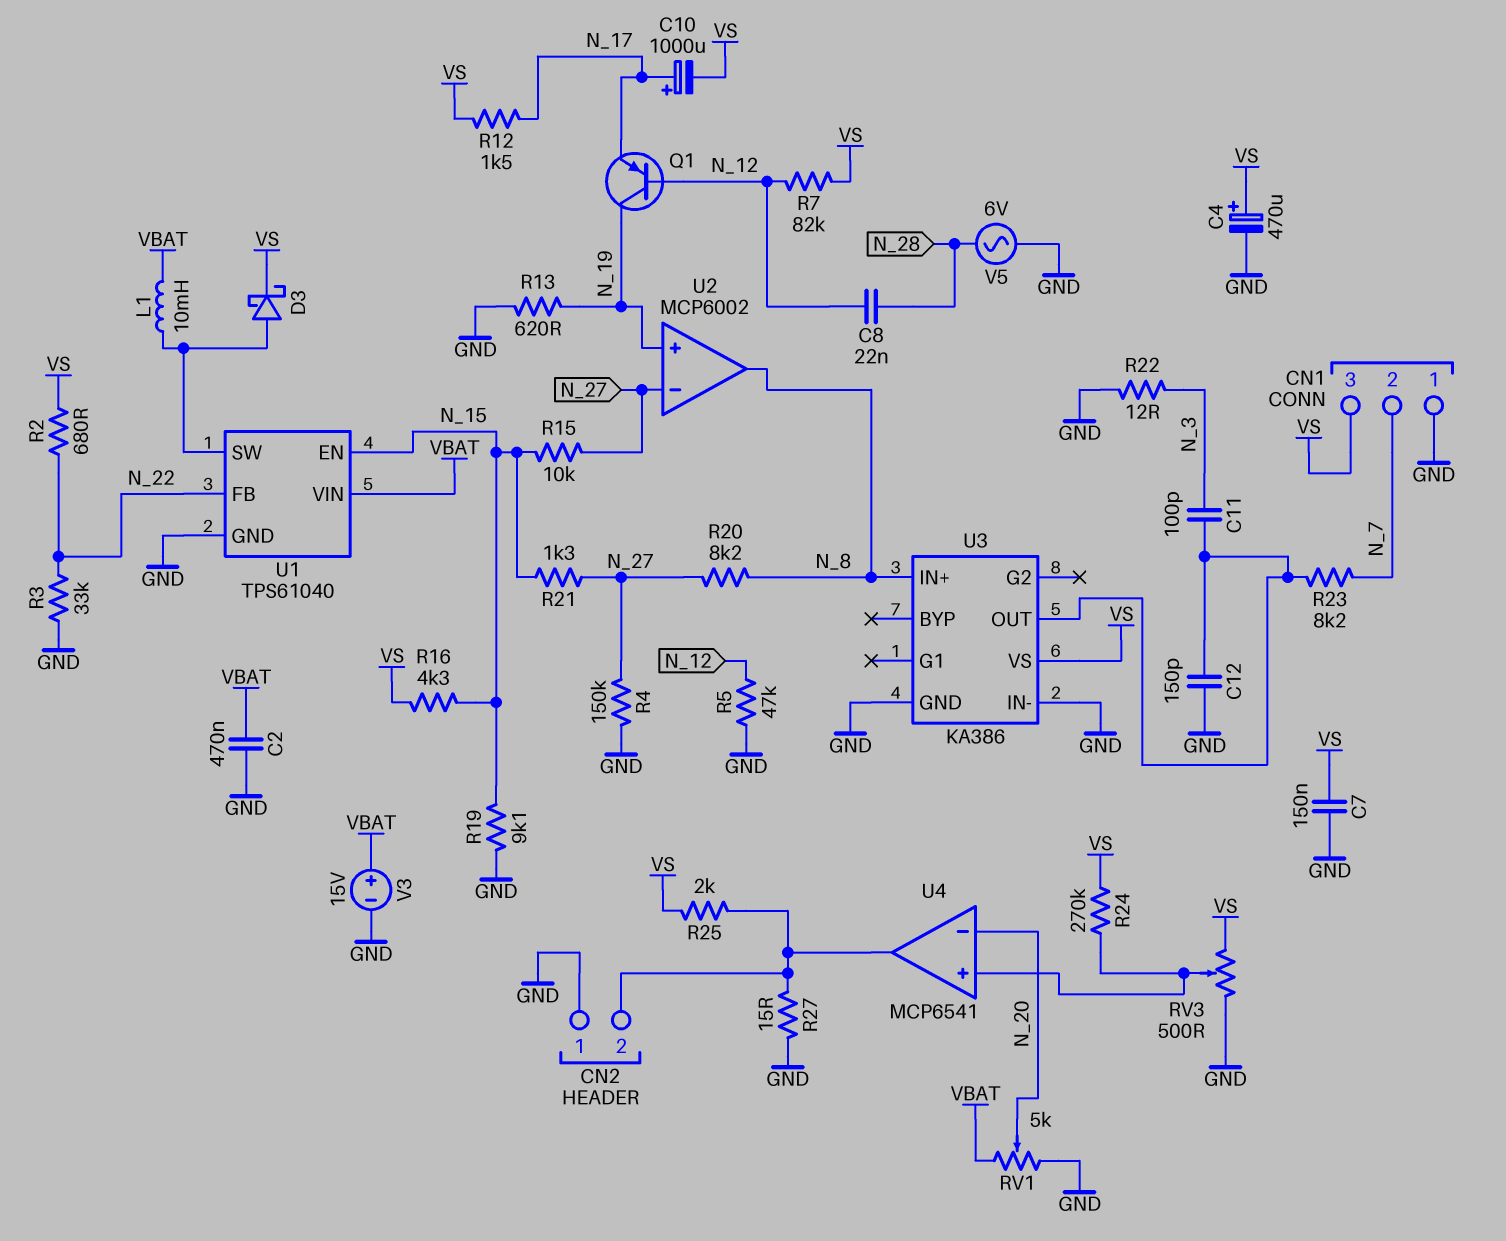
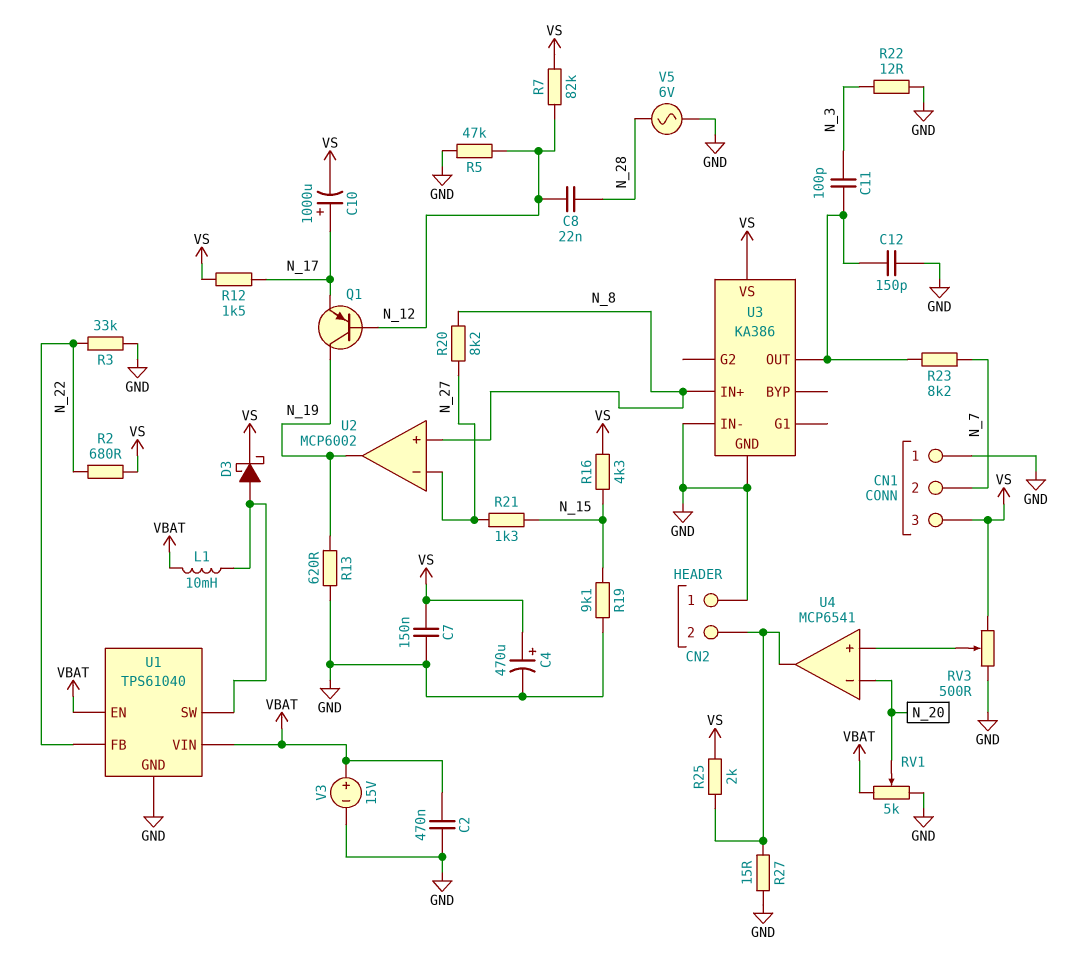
R4: 150k (GND, N_27) -> none
R15: 10k (N_15, N_27) -> none
R24: 270k (U4/in+, VS) -> none
U1 pin EN: N_15 -> VBAT
U2 pin in+: N_19 -> N_8
U2 pin out: N_8 -> N_19

